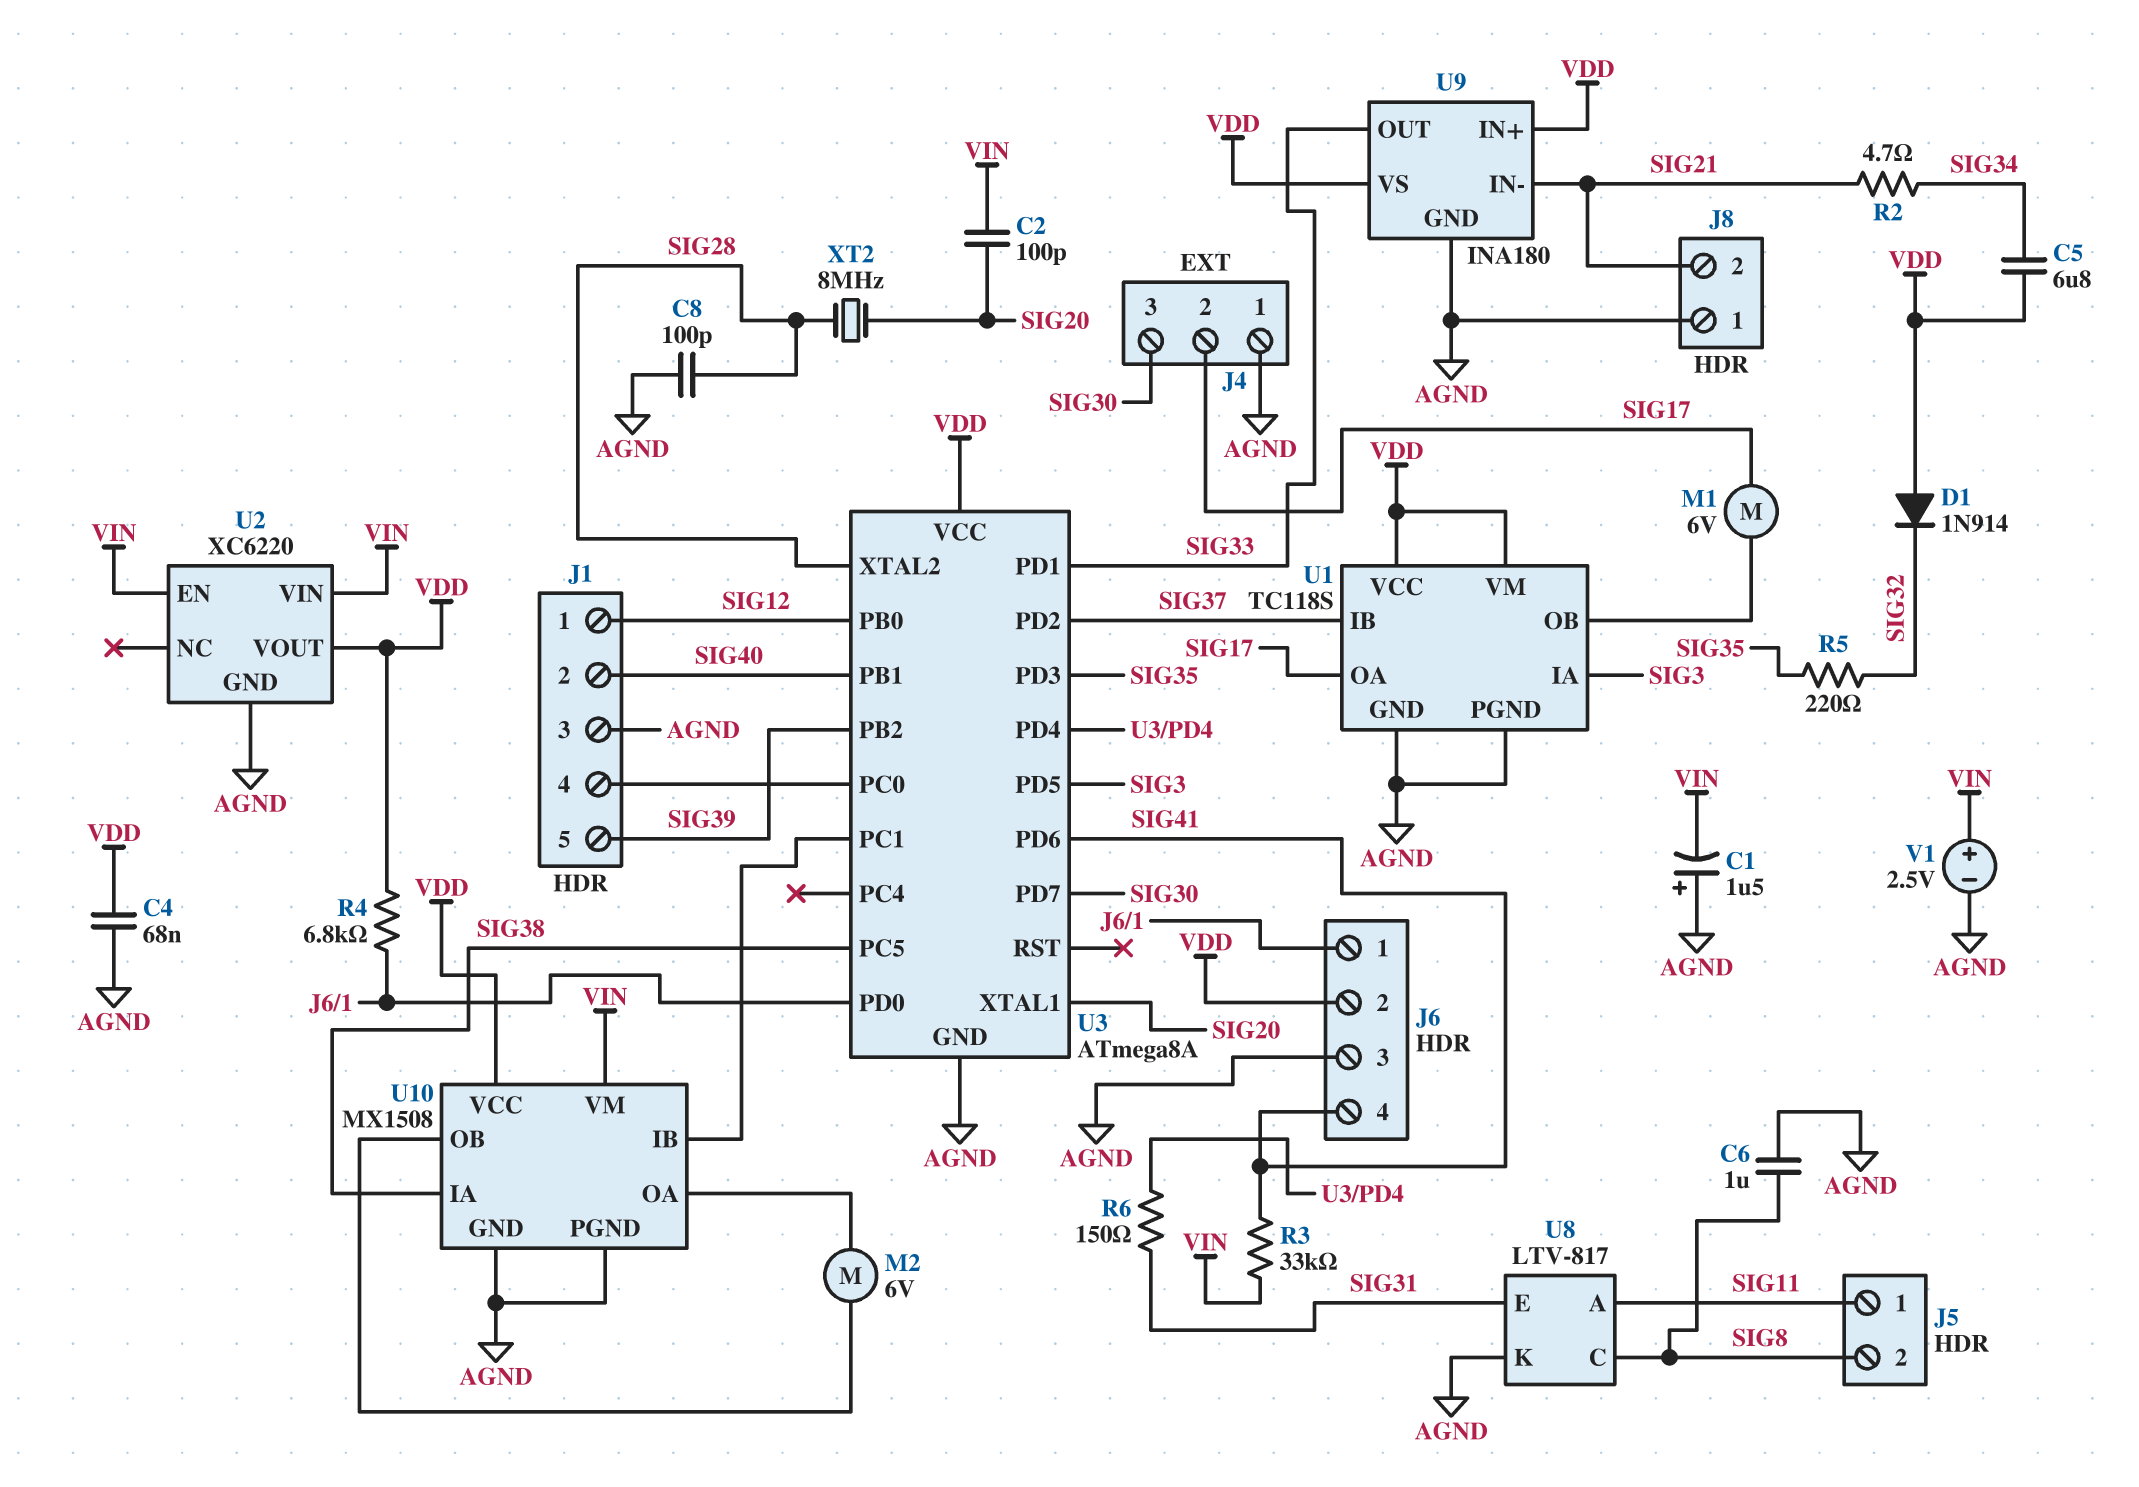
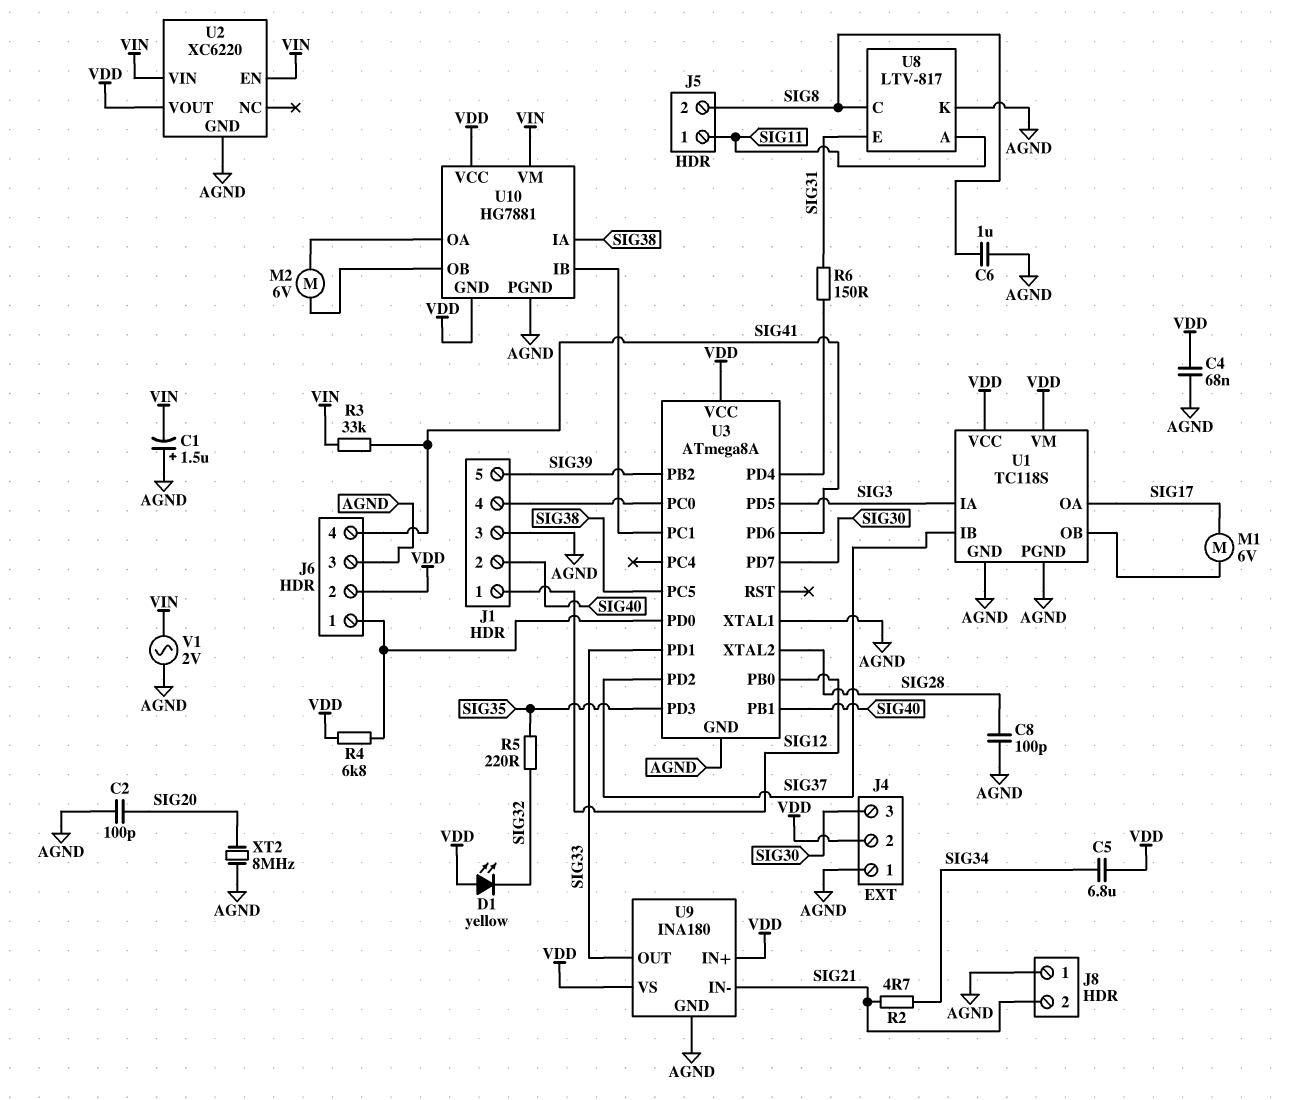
C2: 100pF (SIG20, VIN) -> 100pF (AGND, SIG20)
D1: diode 1N914 (A VDD, K SIG32) -> LED yellow (A VDD, K SIG32)
J4 pin 2: SIG17 -> VDD
U3 pin XTAL1: SIG20 -> AGND
U10: MX1508 -> HG7881
U10 pin GND: AGND -> VDD
V1: 2.5V (plus VIN, minus AGND) -> AC 2V (AGND, VIN)
XT2: 8MHz (SIG20, SIG28) -> 8MHz (AGND, SIG20)

